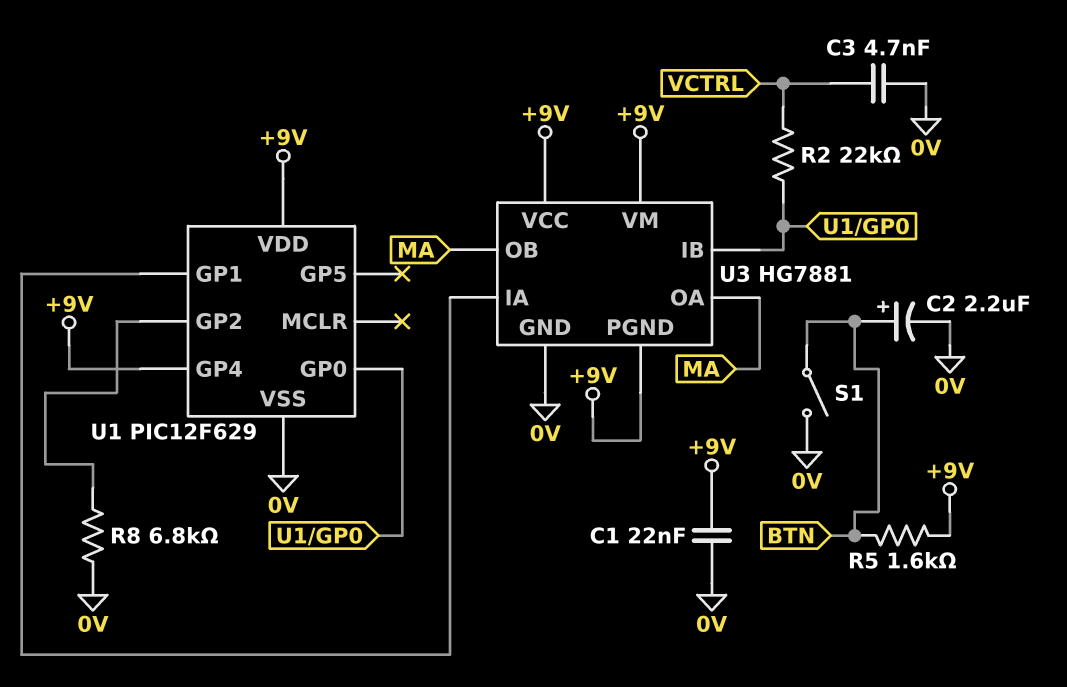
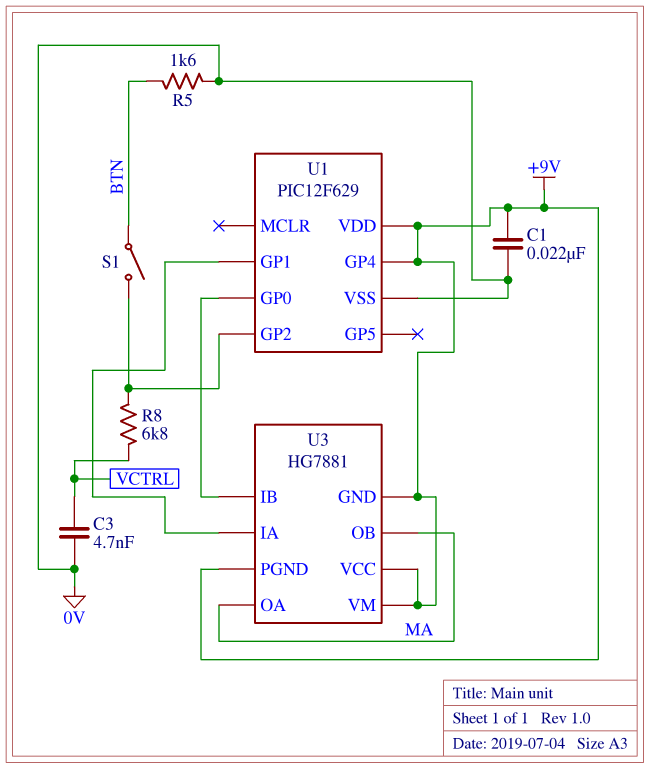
C2: 2.2uF (plus BTN, minus 0V) -> none
R2: 22k (U1/GP0, VCTRL) -> none
R5: 1.6k (+9V, BTN) -> 1.6k (0V, BTN)
R8: 6.8k (0V, U1/GP2) -> 6.8k (U1/GP2, VCTRL)
S1: switch (0V, BTN) -> switch (BTN, U1/GP2)
U3 pin GND: 0V -> +9V

